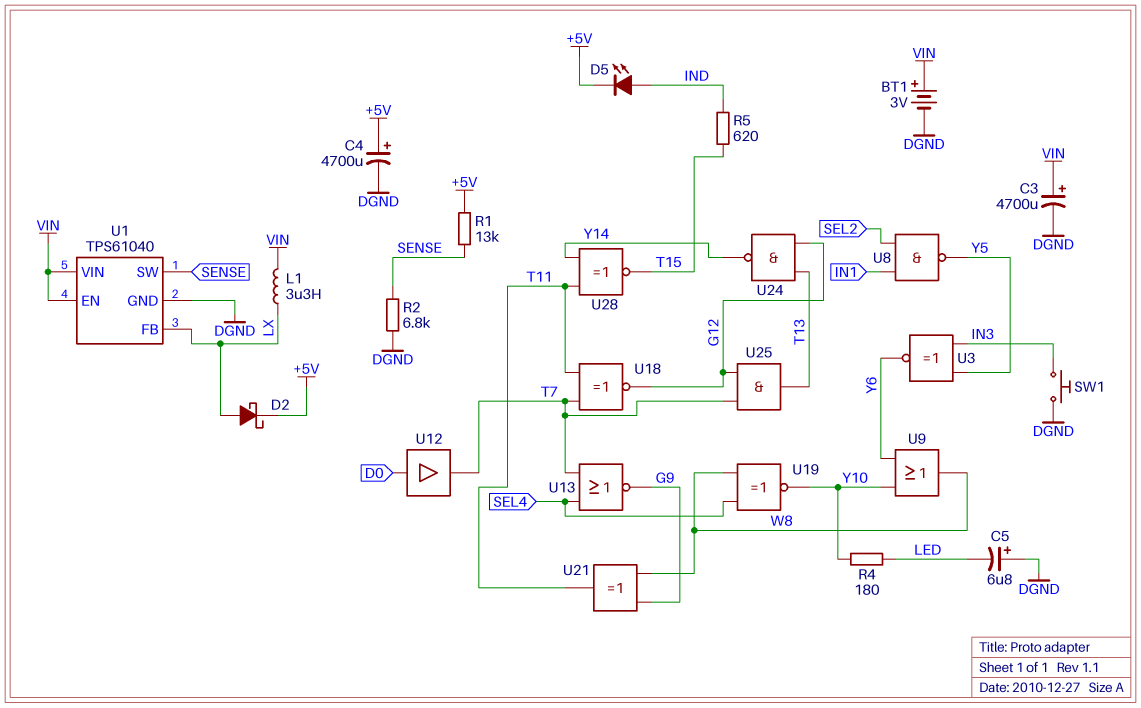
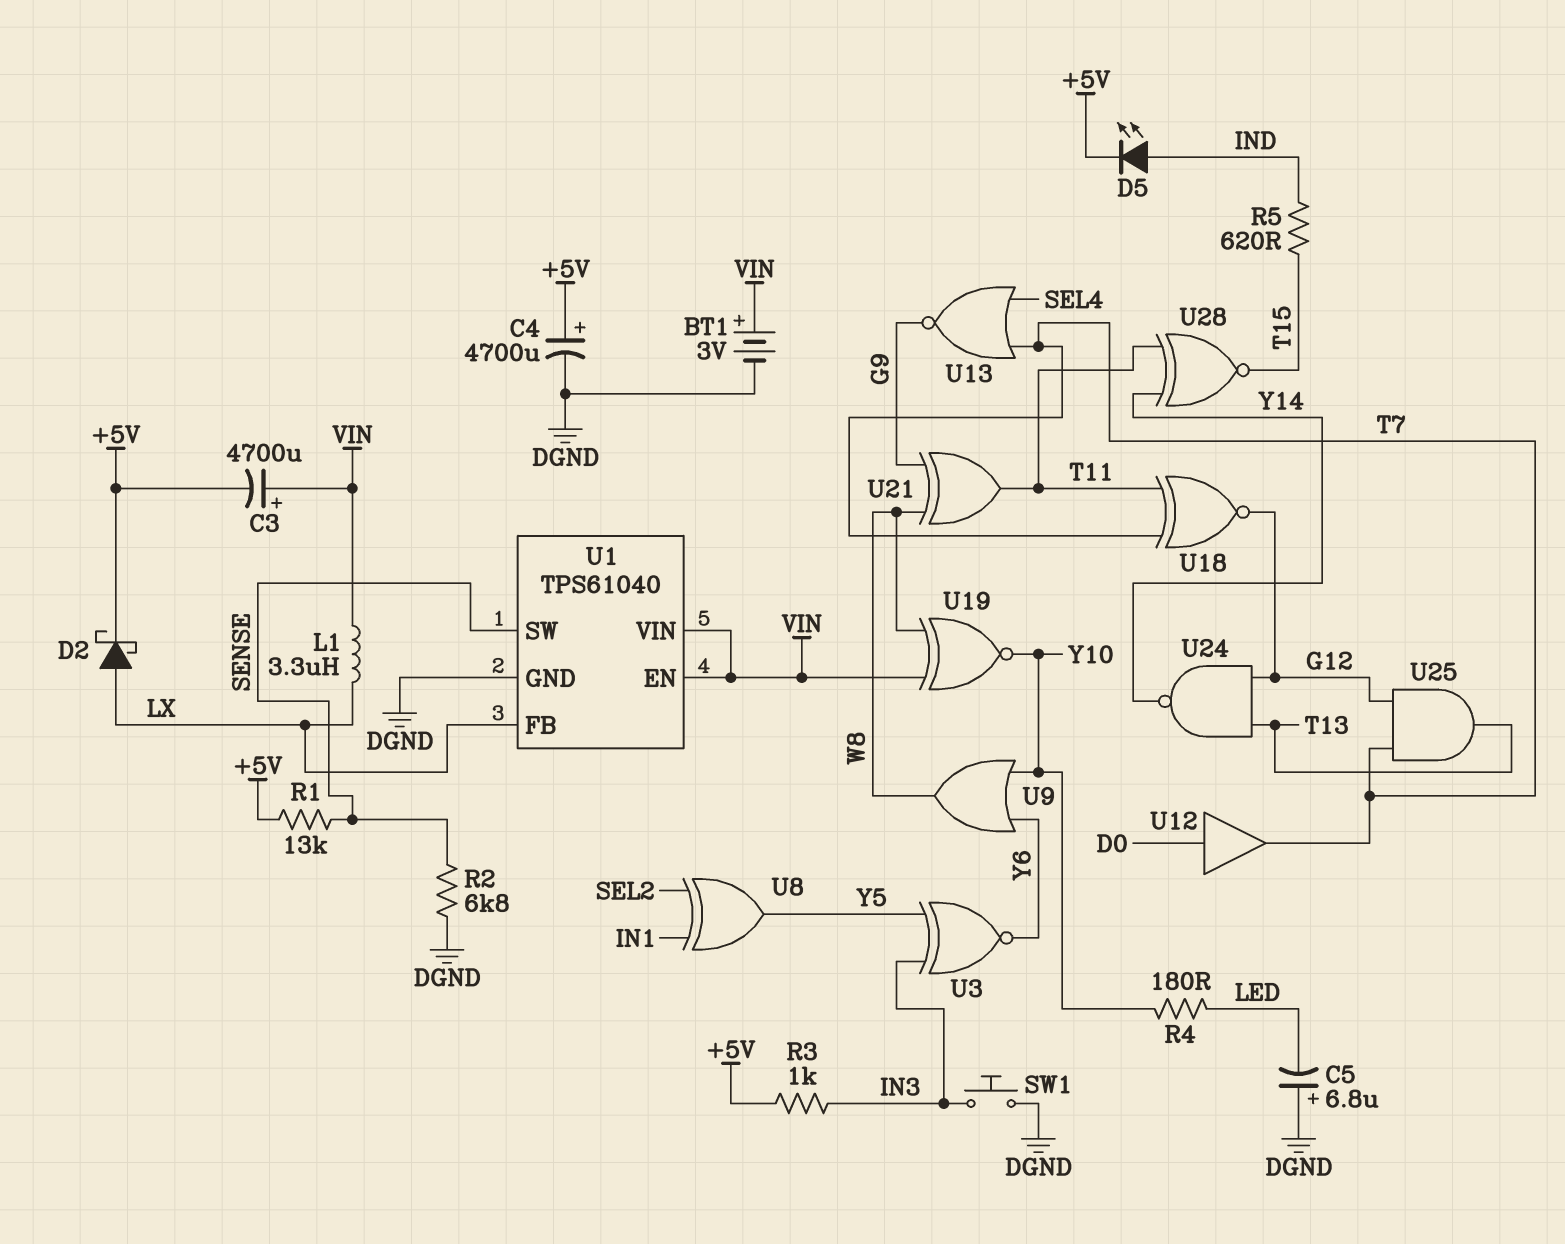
C3: 4700uF (plus VIN, minus DGND) -> 4700uF (plus VIN, minus +5V)
R3: none -> 1k (+5V, IN3)
U8: NAND (in IN1, in SEL2, out Y5) -> XOR (in IN1, in SEL2, out Y5)
U19: XNOR (in SEL4, in W8, out Y10) -> XNOR (in VIN, in W8, out Y10)

